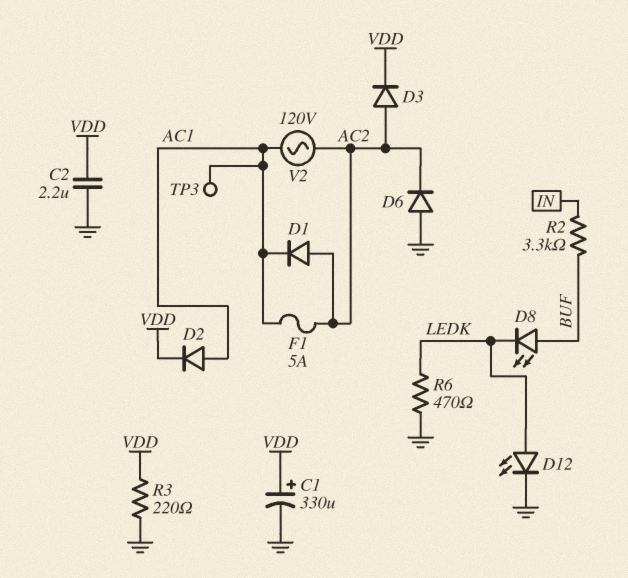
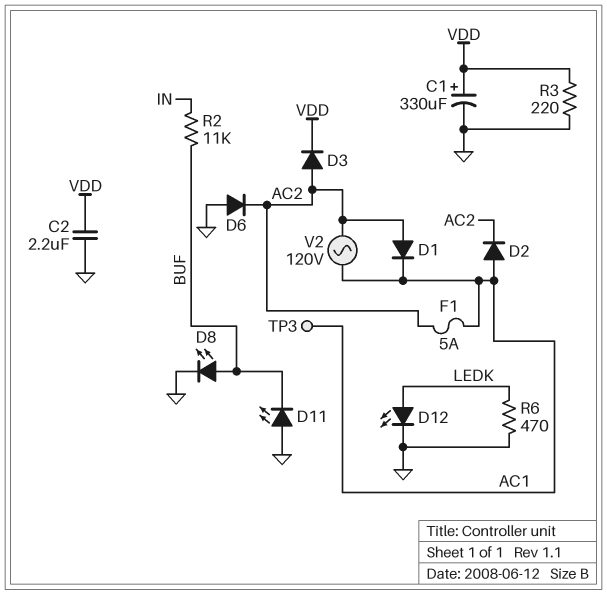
D2: diode (A AC1, K VDD) -> diode (A AC1, K AC2)
D8: LED (A BUF, K LEDK) -> LED (A BUF, K GND)
D11: none -> LED (A GND, K BUF)
R2: 3.3k (BUF, IN) -> 11k (BUF, IN)

